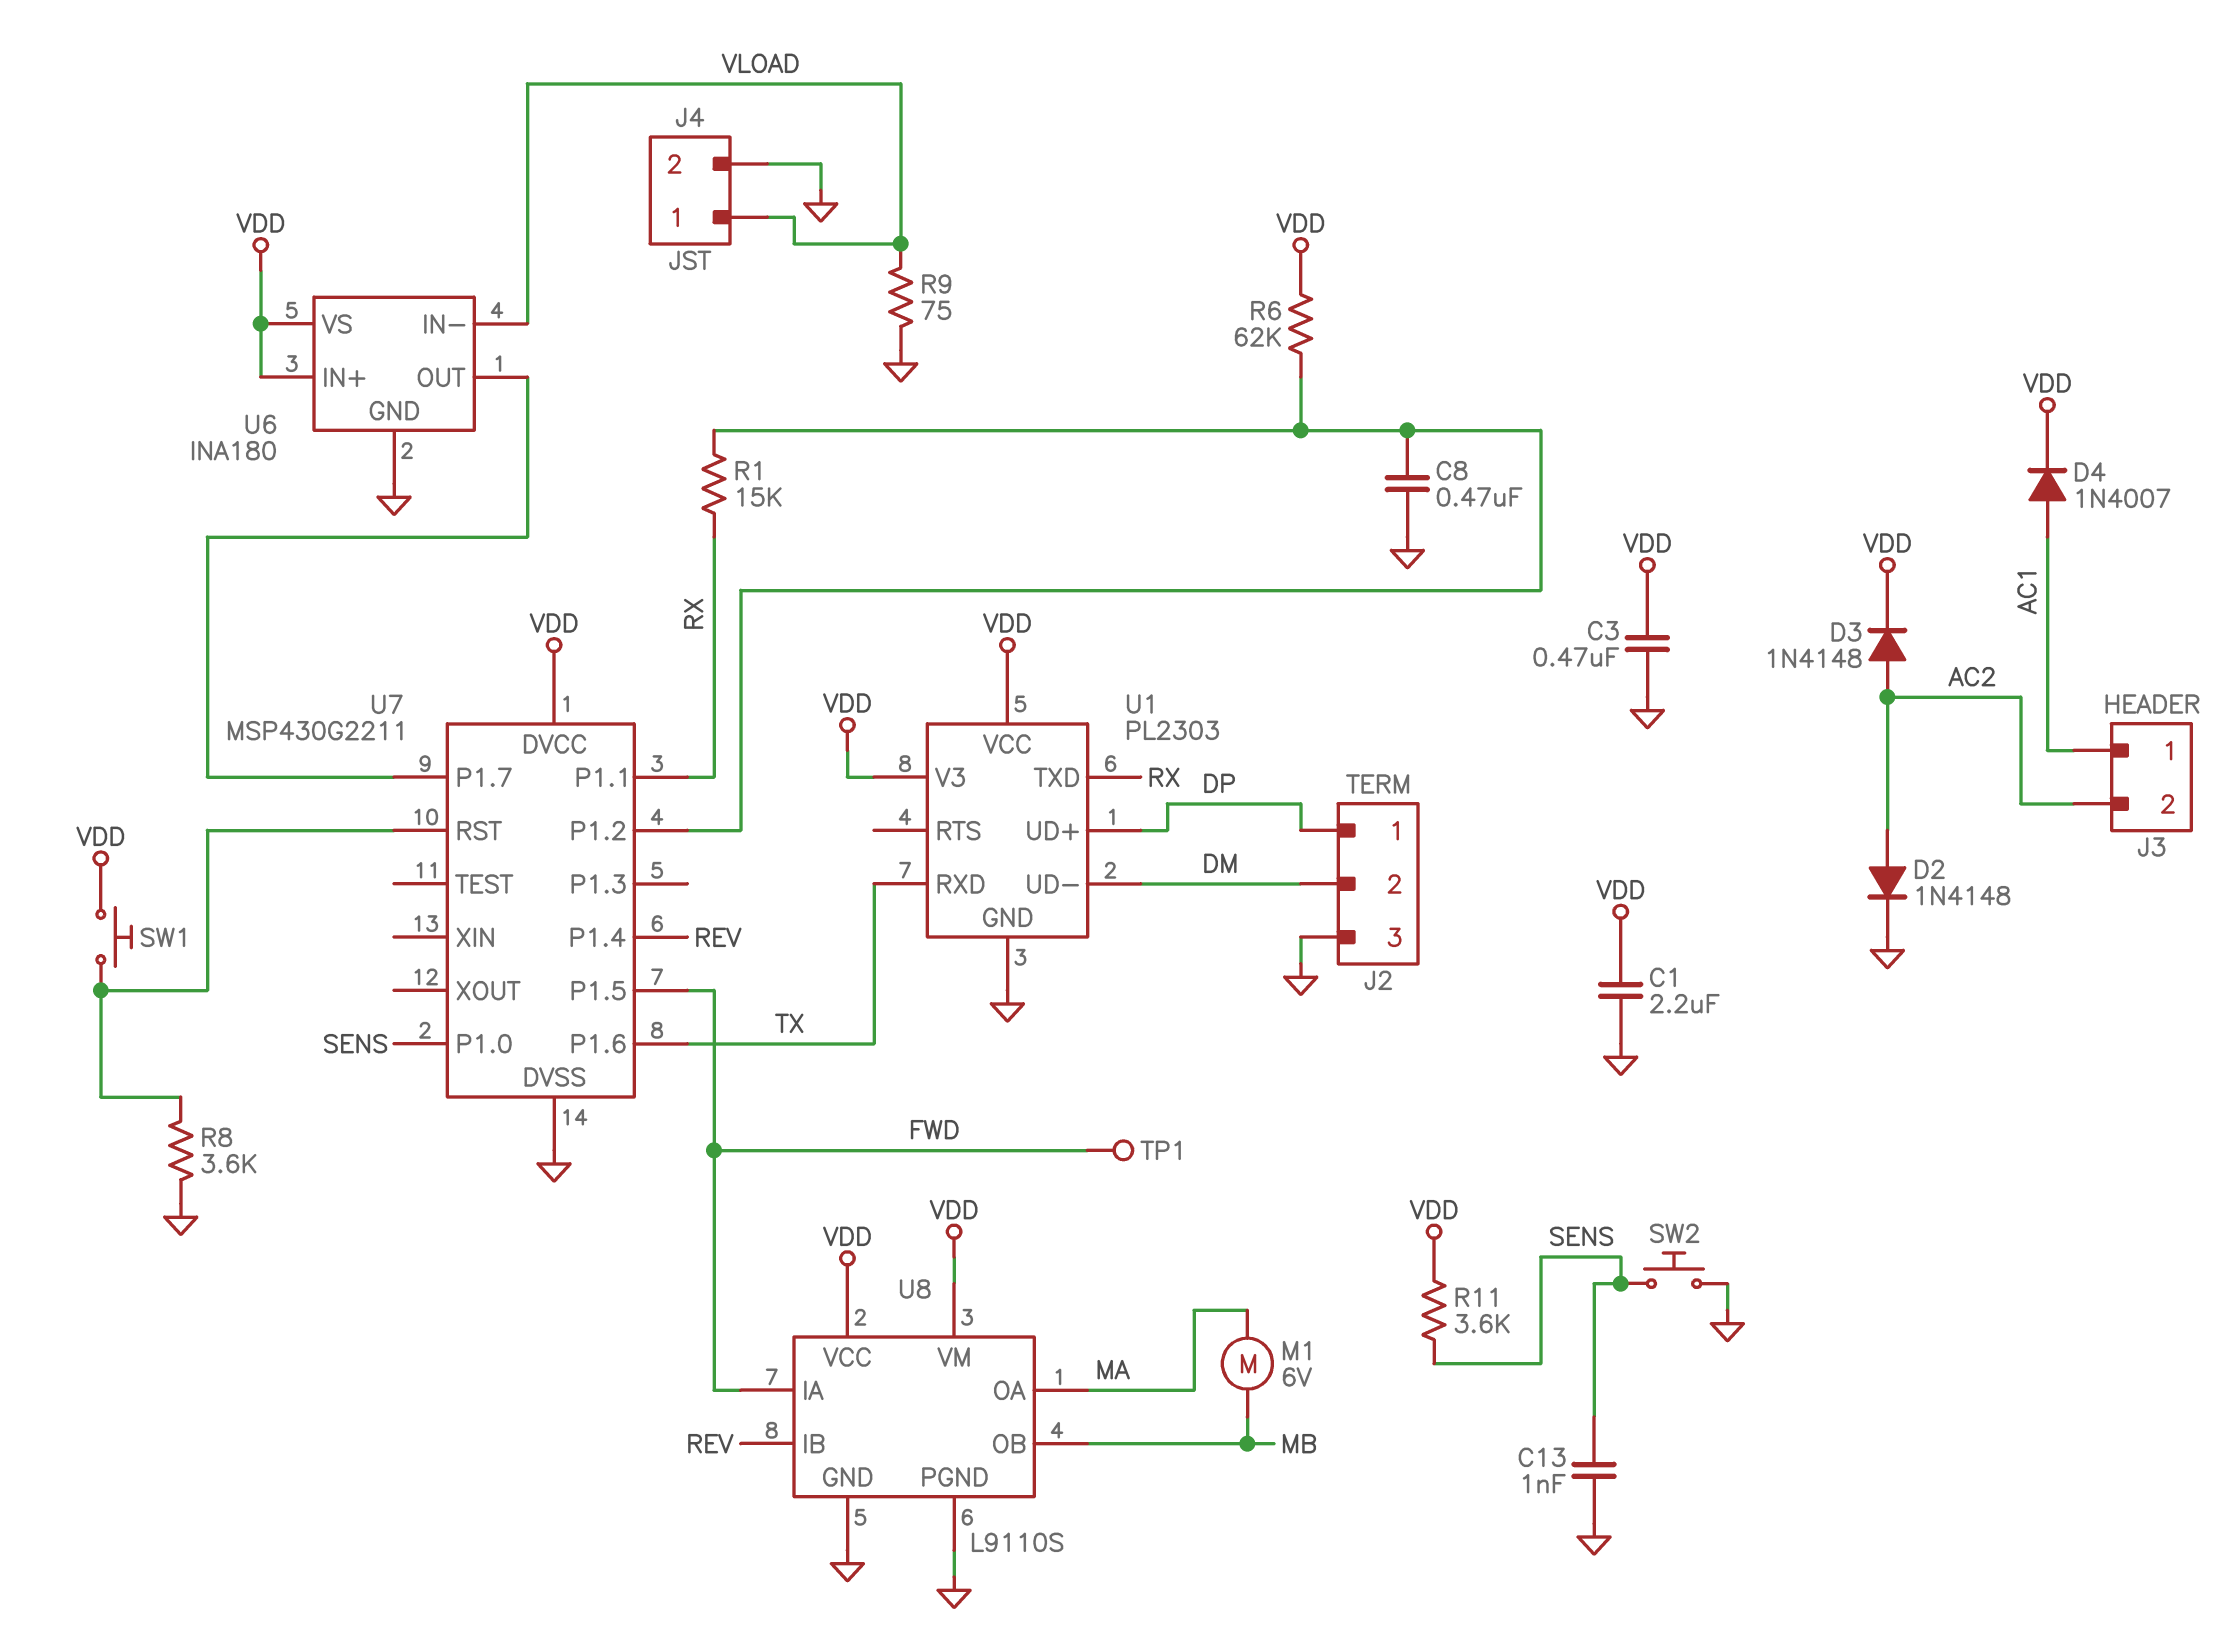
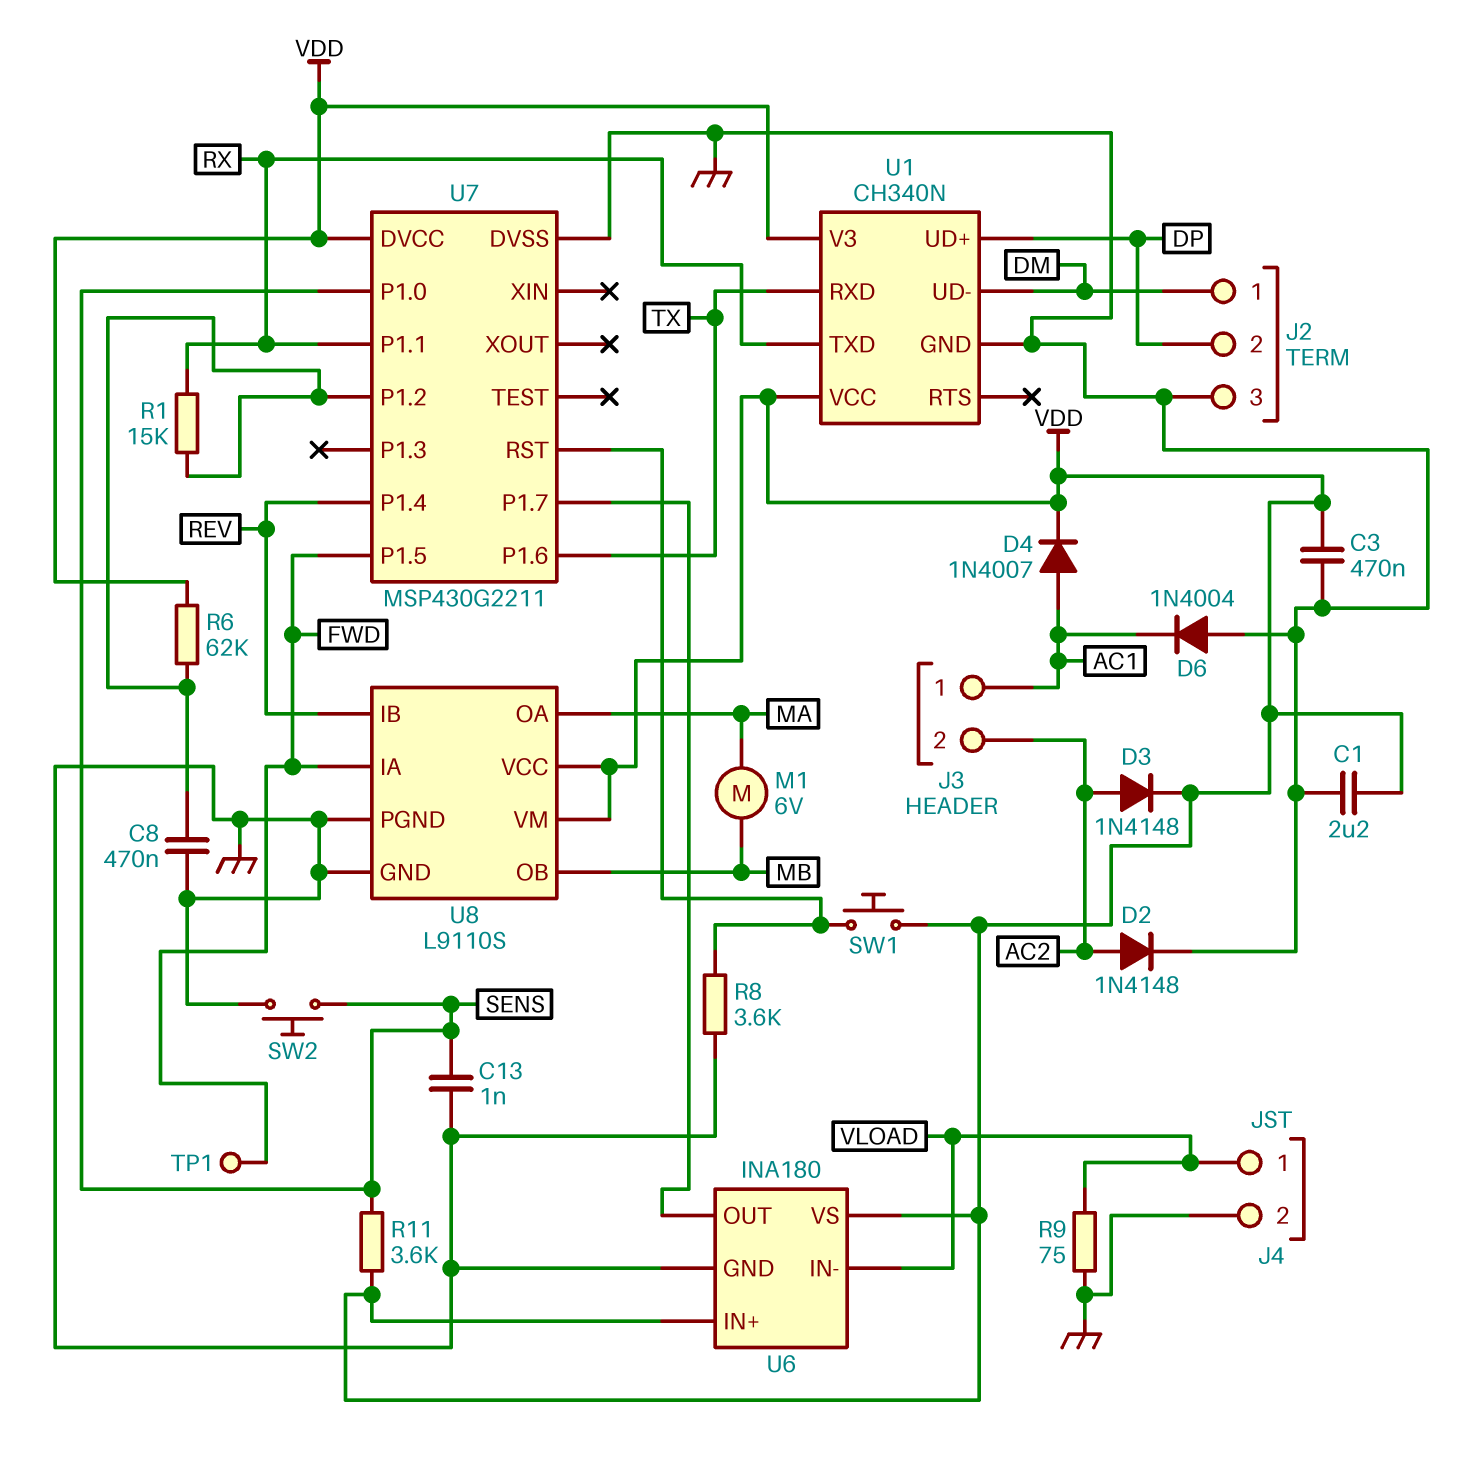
D6: none -> diode 1N4004 (A GND, K AC1)
J2 pin 1: DP -> DM
J2 pin 2: DM -> DP
U1: PL2303 -> CH340N

